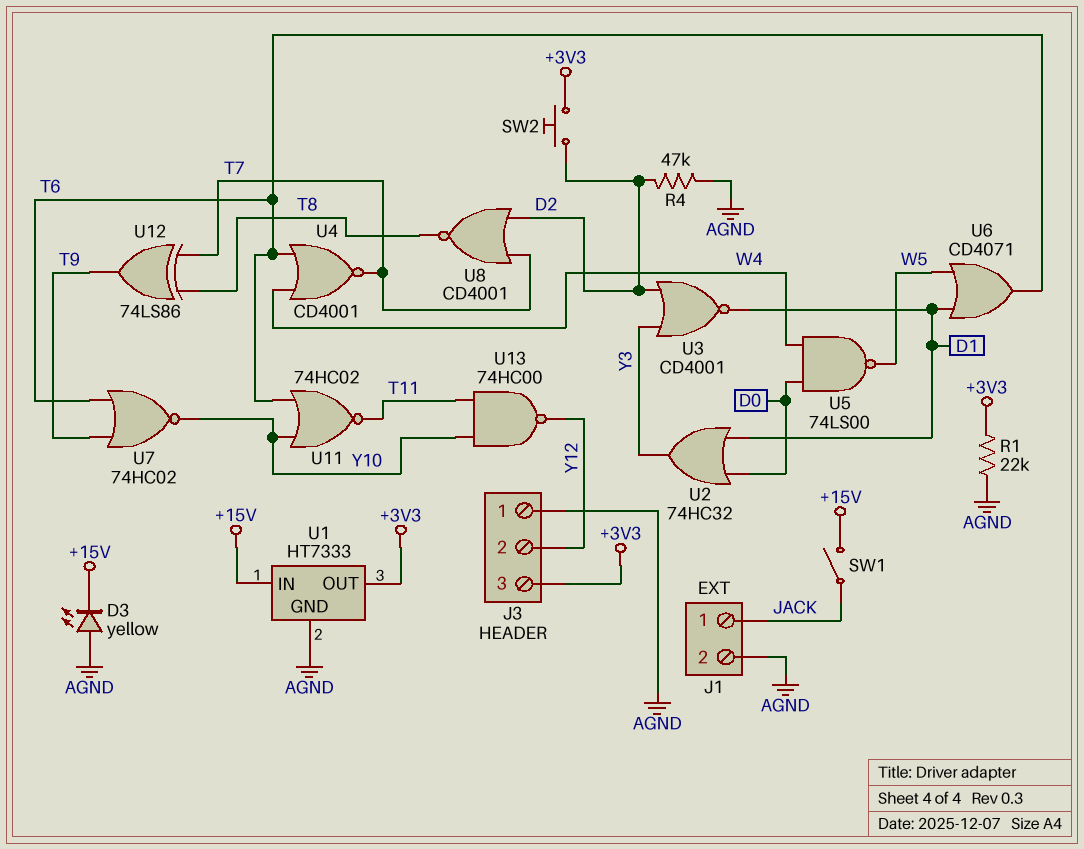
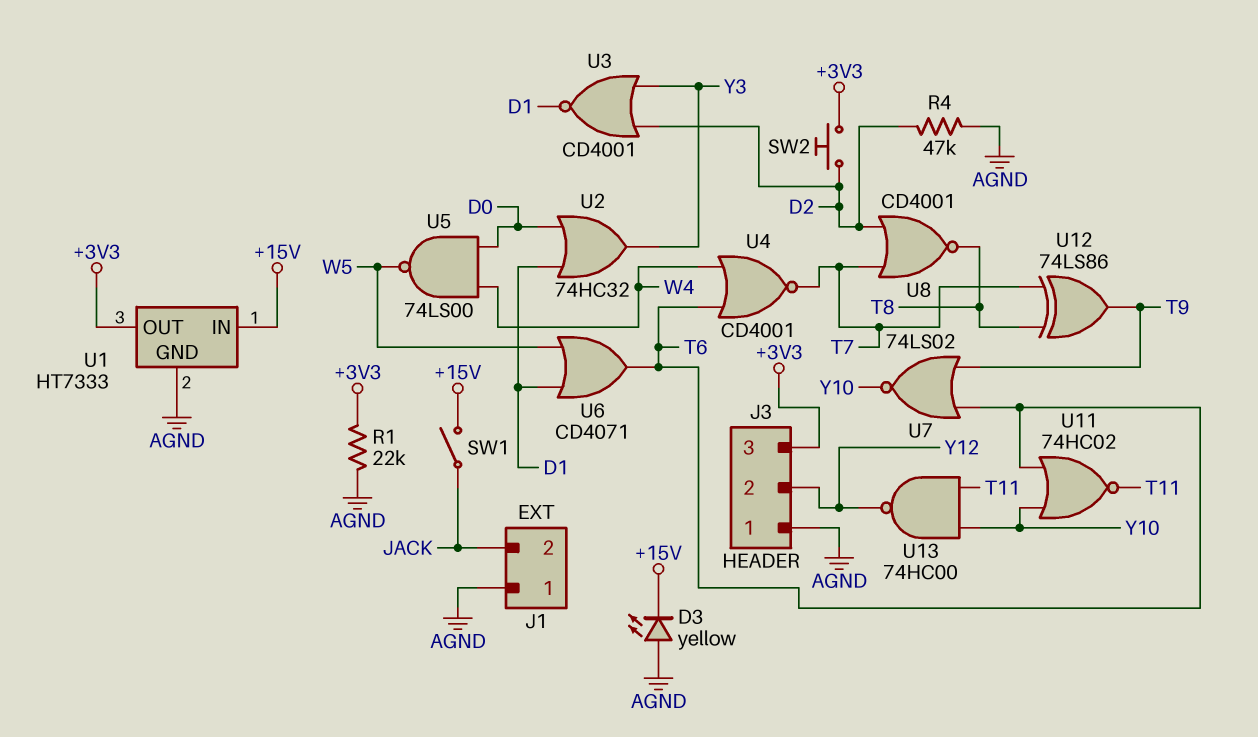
J1 pin 1: JACK -> AGND
J1 pin 2: AGND -> JACK
U7: NOR 74HC02 (in T6, in T9, out Y10) -> NOR 74LS02 (in T6, in T9, out Y10)

